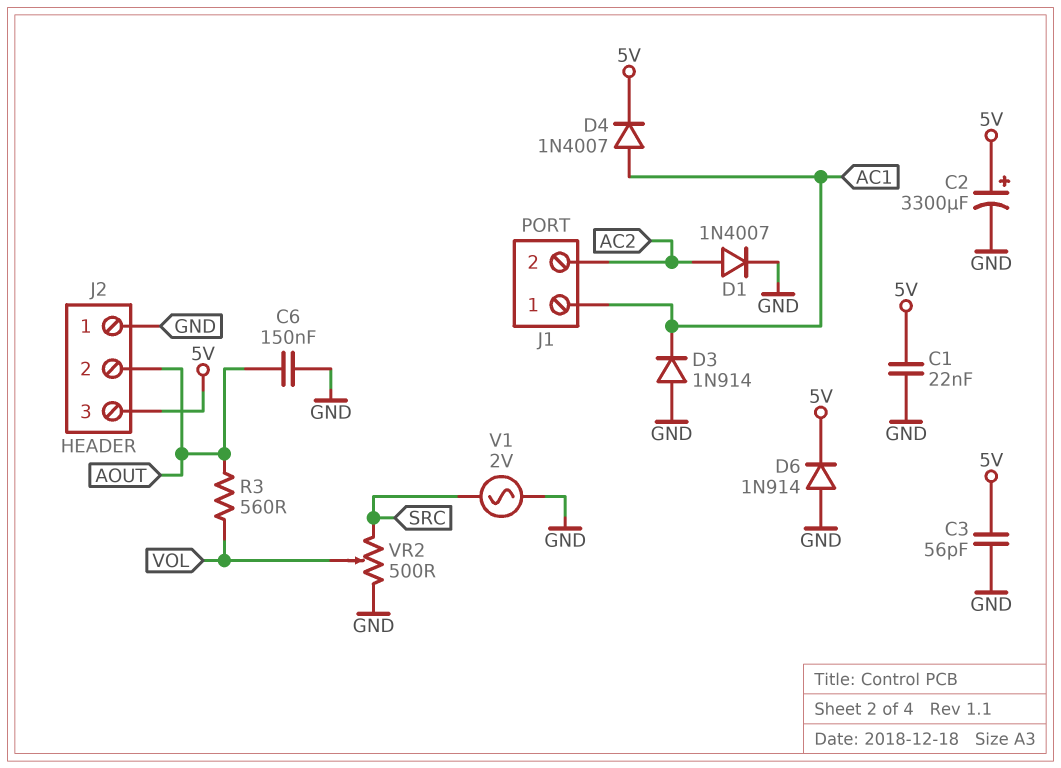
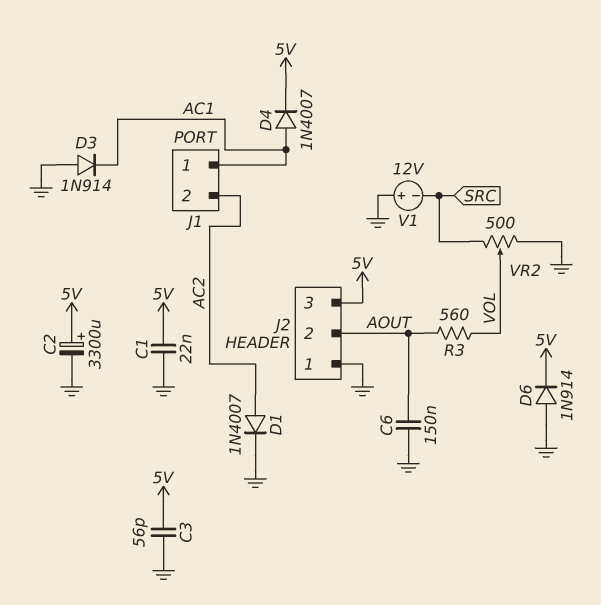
V1: AC 2V (GND, SRC) -> 12V (plus GND, minus SRC)

